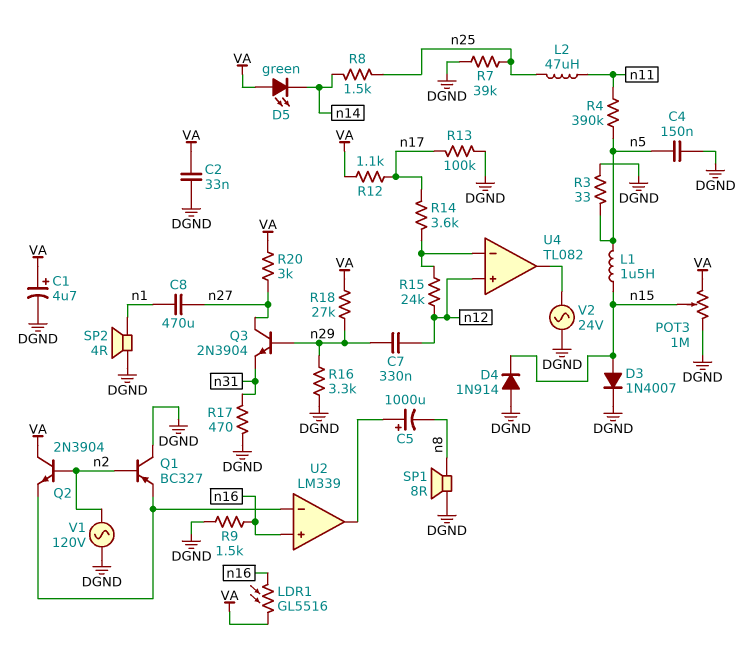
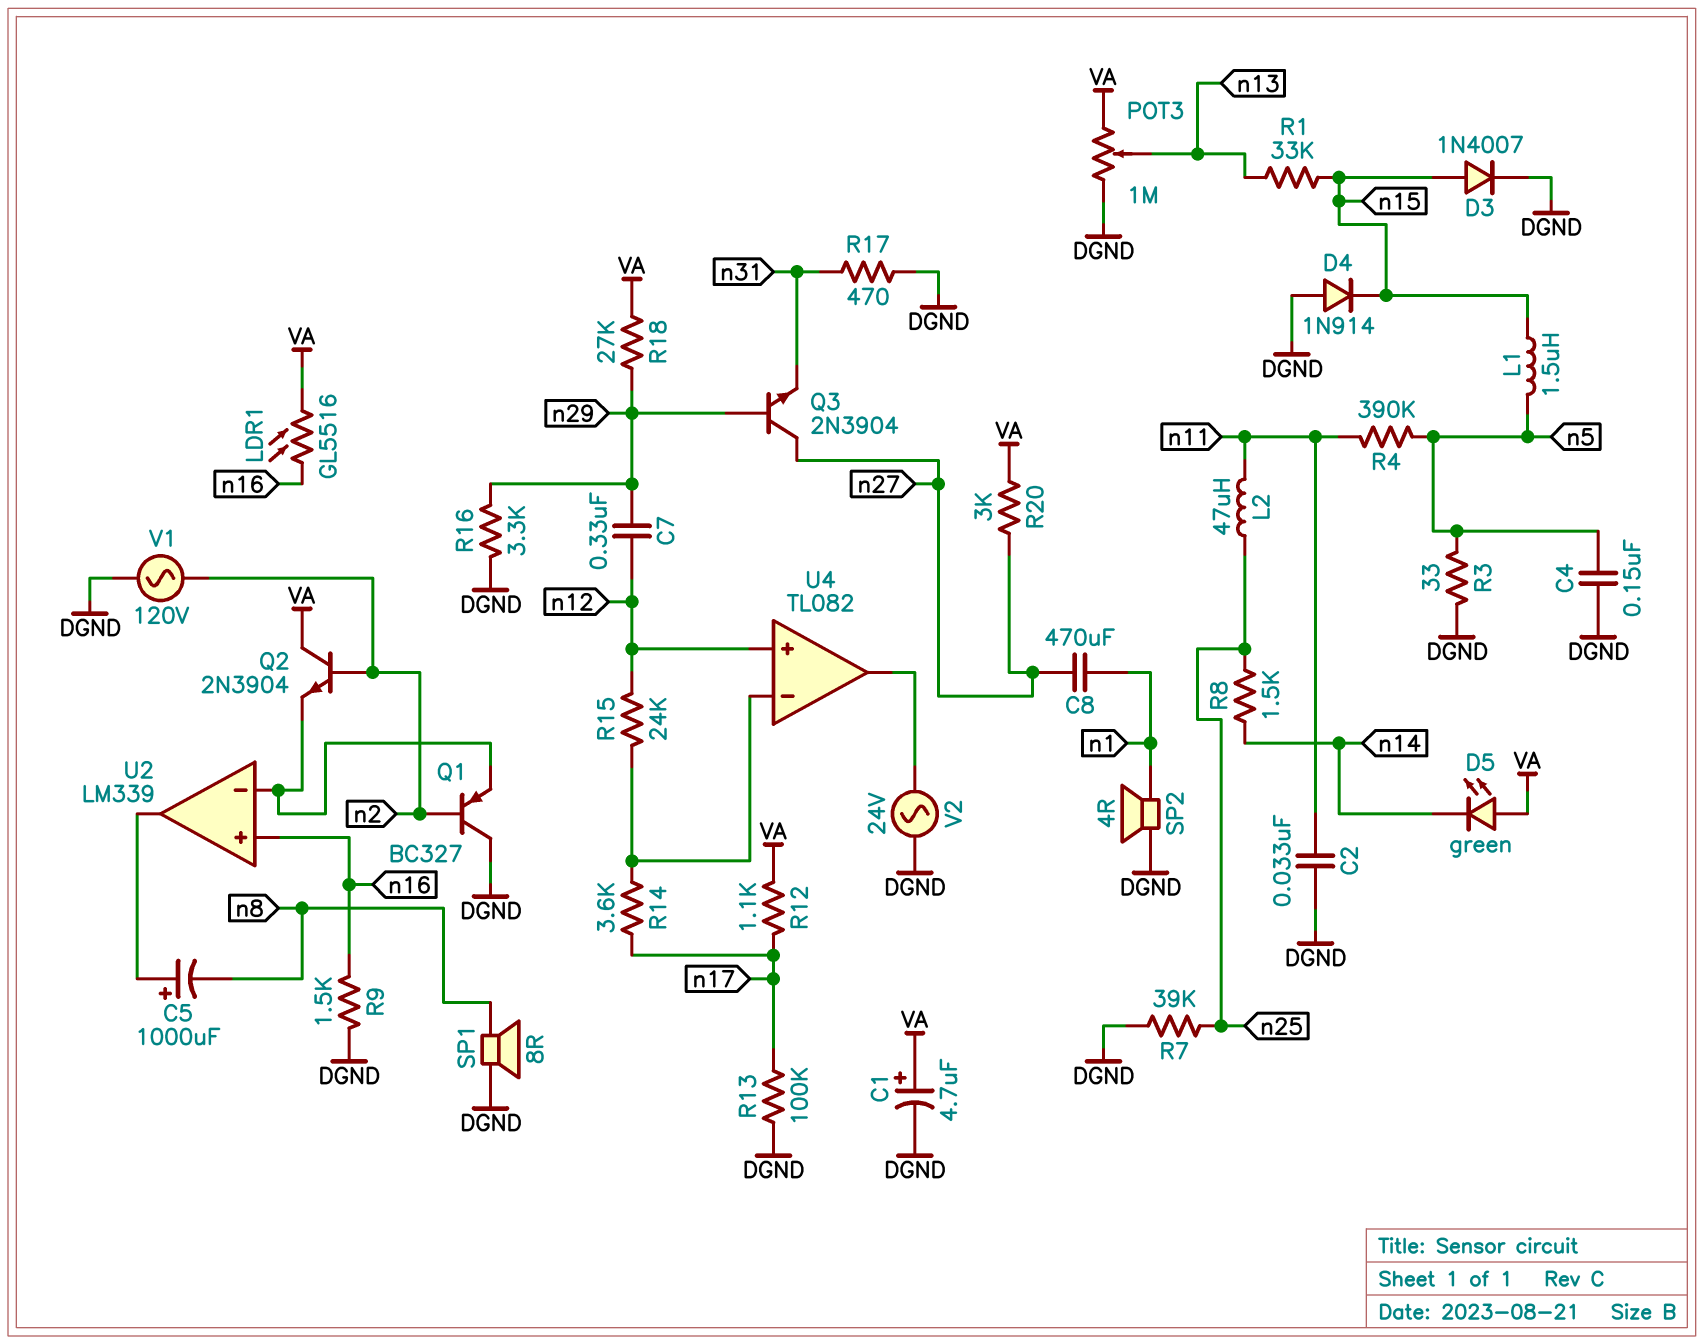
C2: 33nF (DGND, VA) -> 33nF (DGND, n11)
POT3: 1M (DGND, VA, wiper n15) -> 1M (DGND, VA, wiper n13)
R1: none -> 33k (n13, n15)

